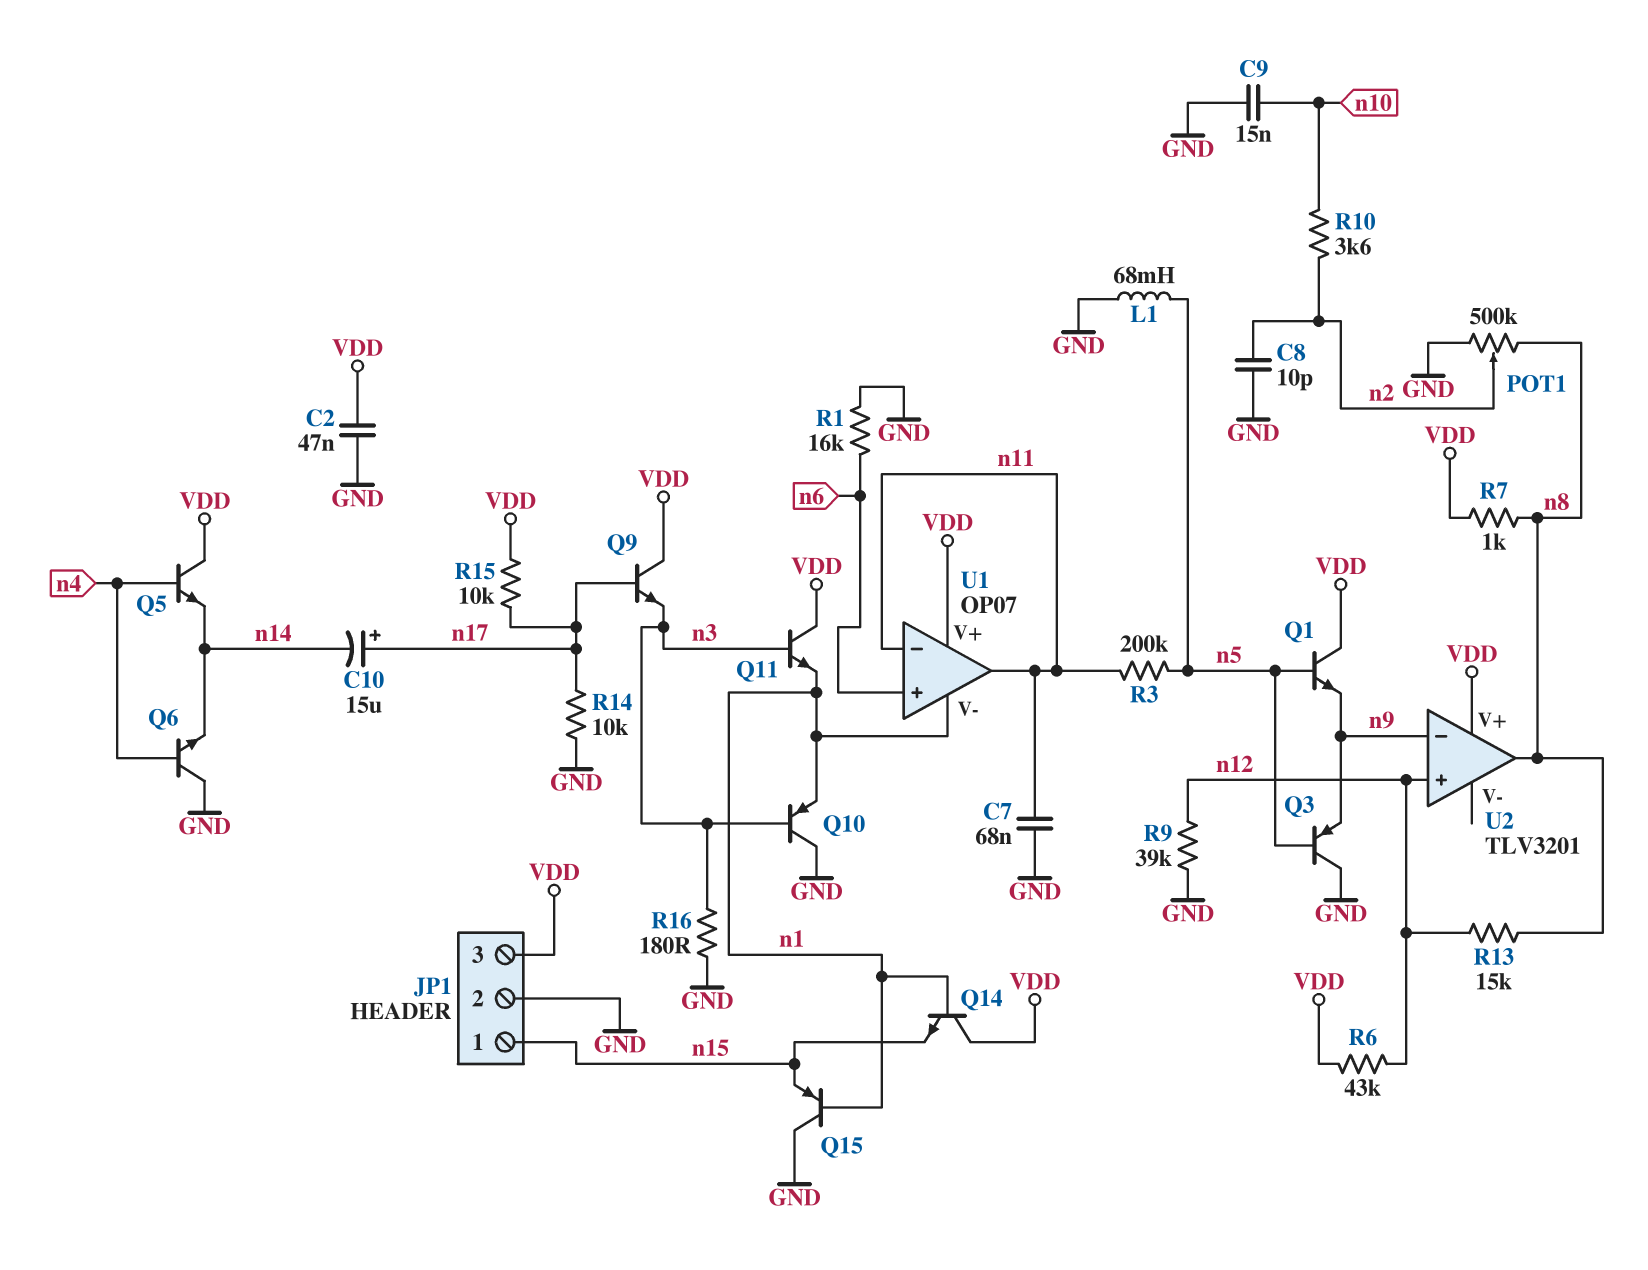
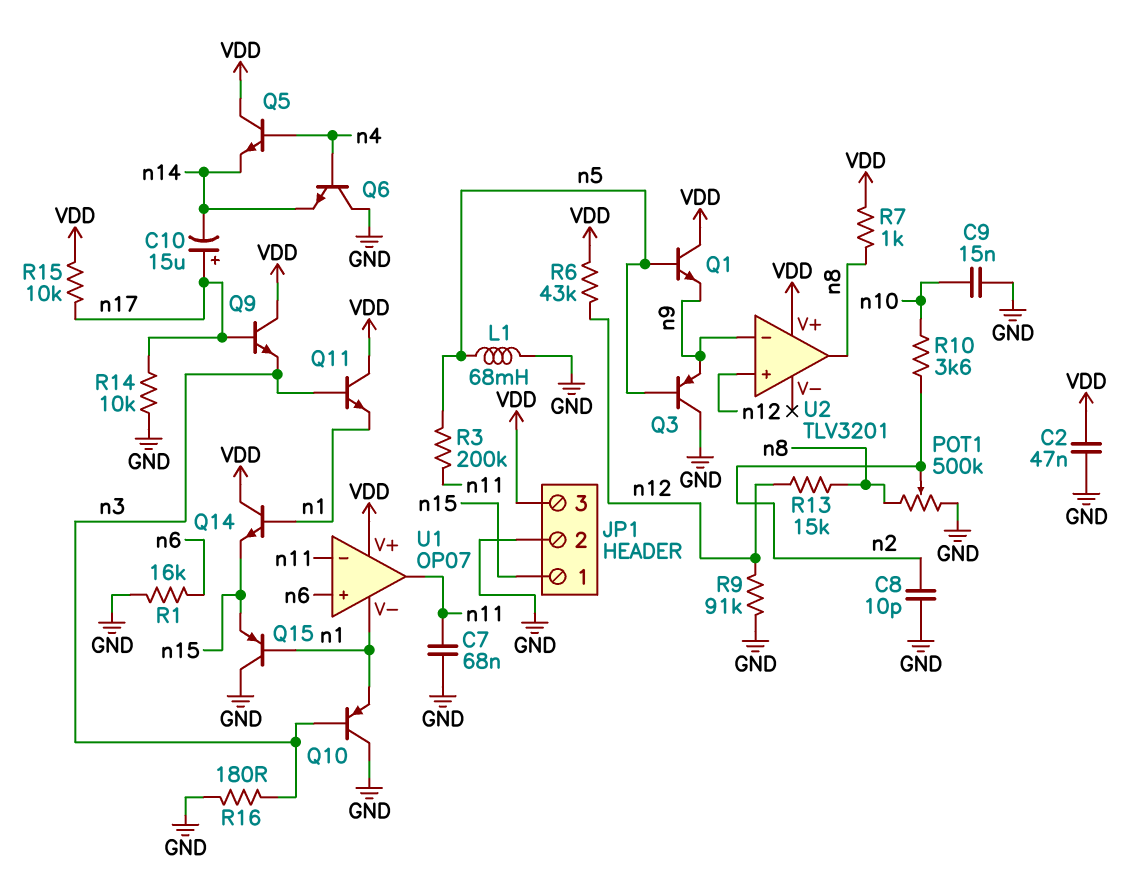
R9: 39k (GND, n12) -> 91k (GND, n12)

